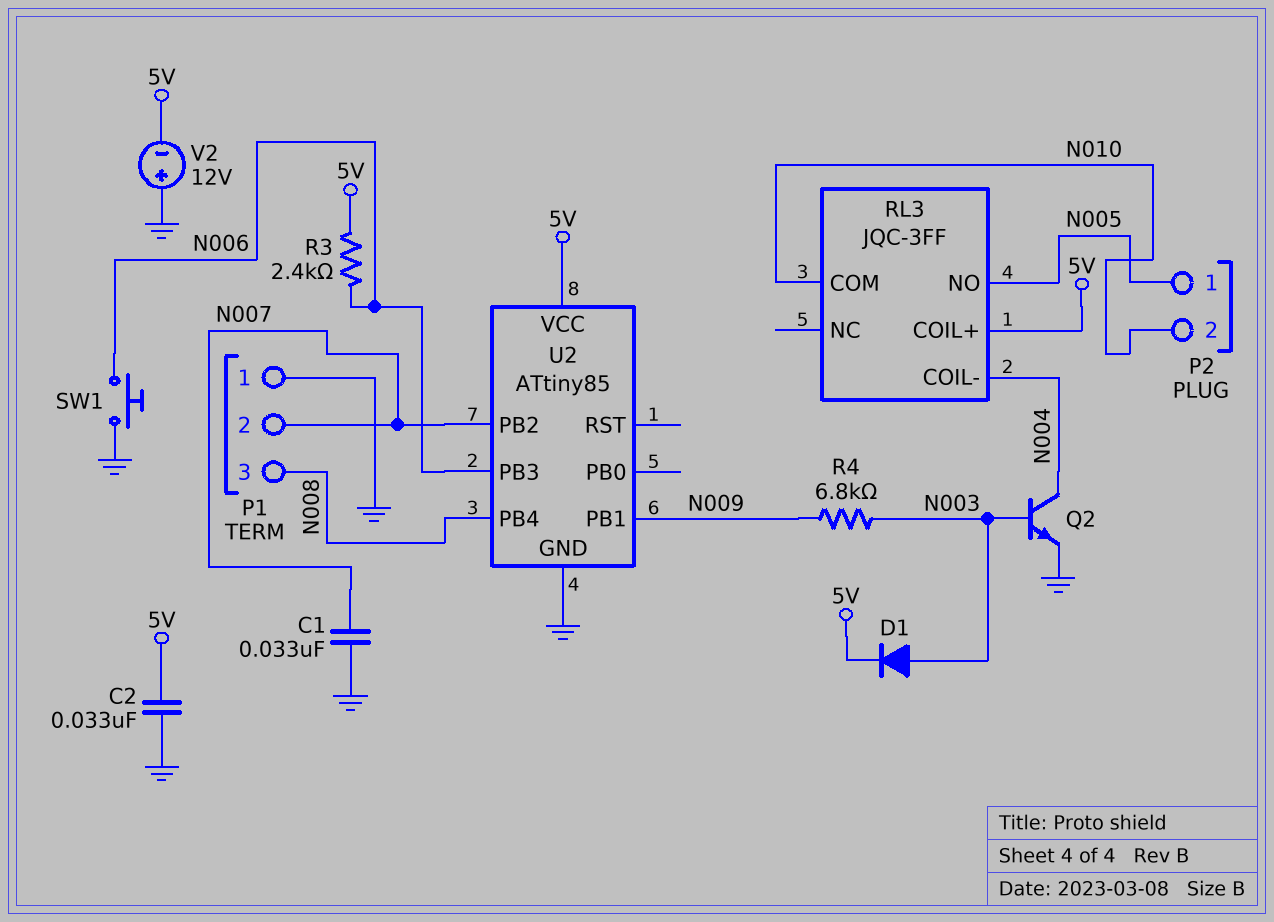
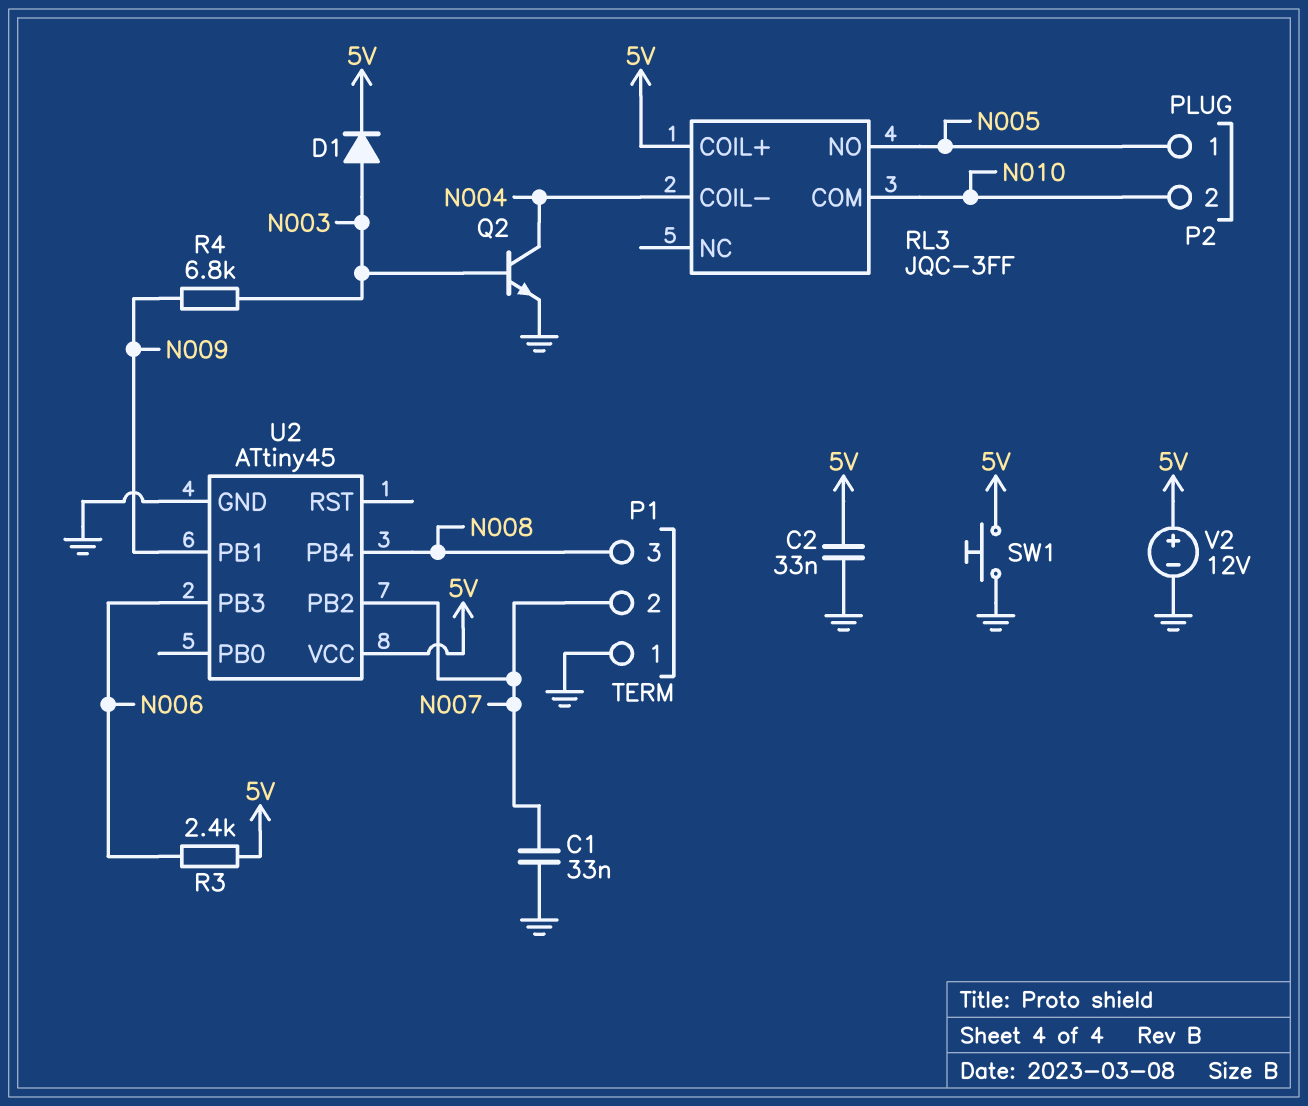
SW1: button (GND, N006) -> button (5V, GND)
U2: ATtiny85 -> ATtiny45
V2: 12V (plus GND, minus 5V) -> 12V (plus 5V, minus GND)

